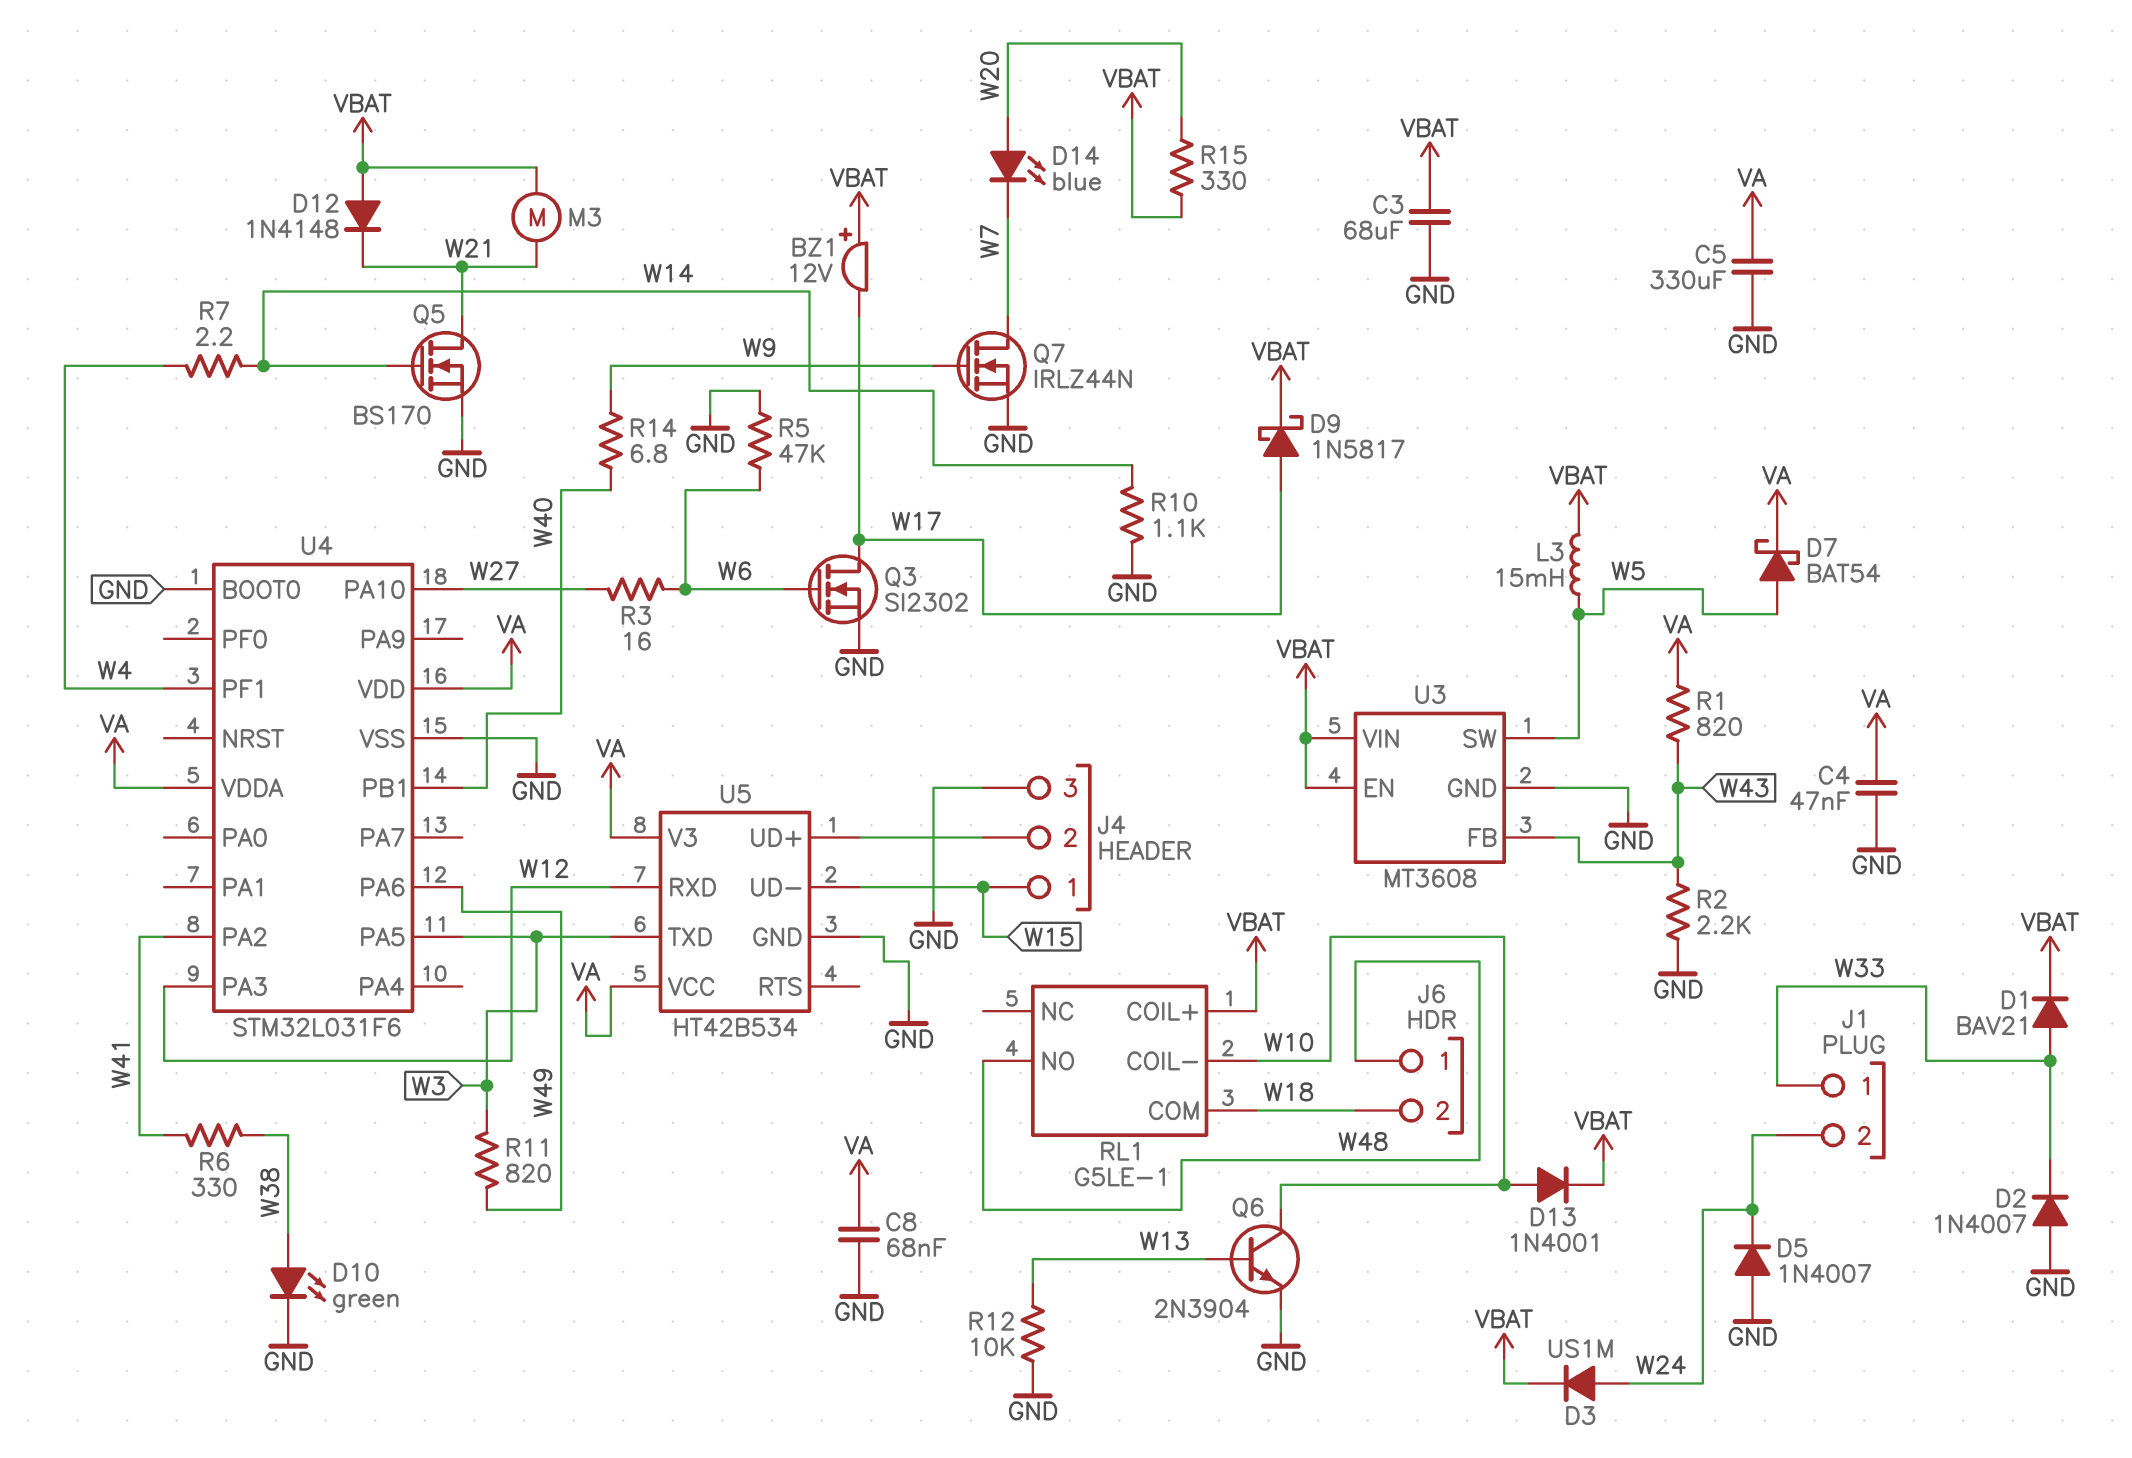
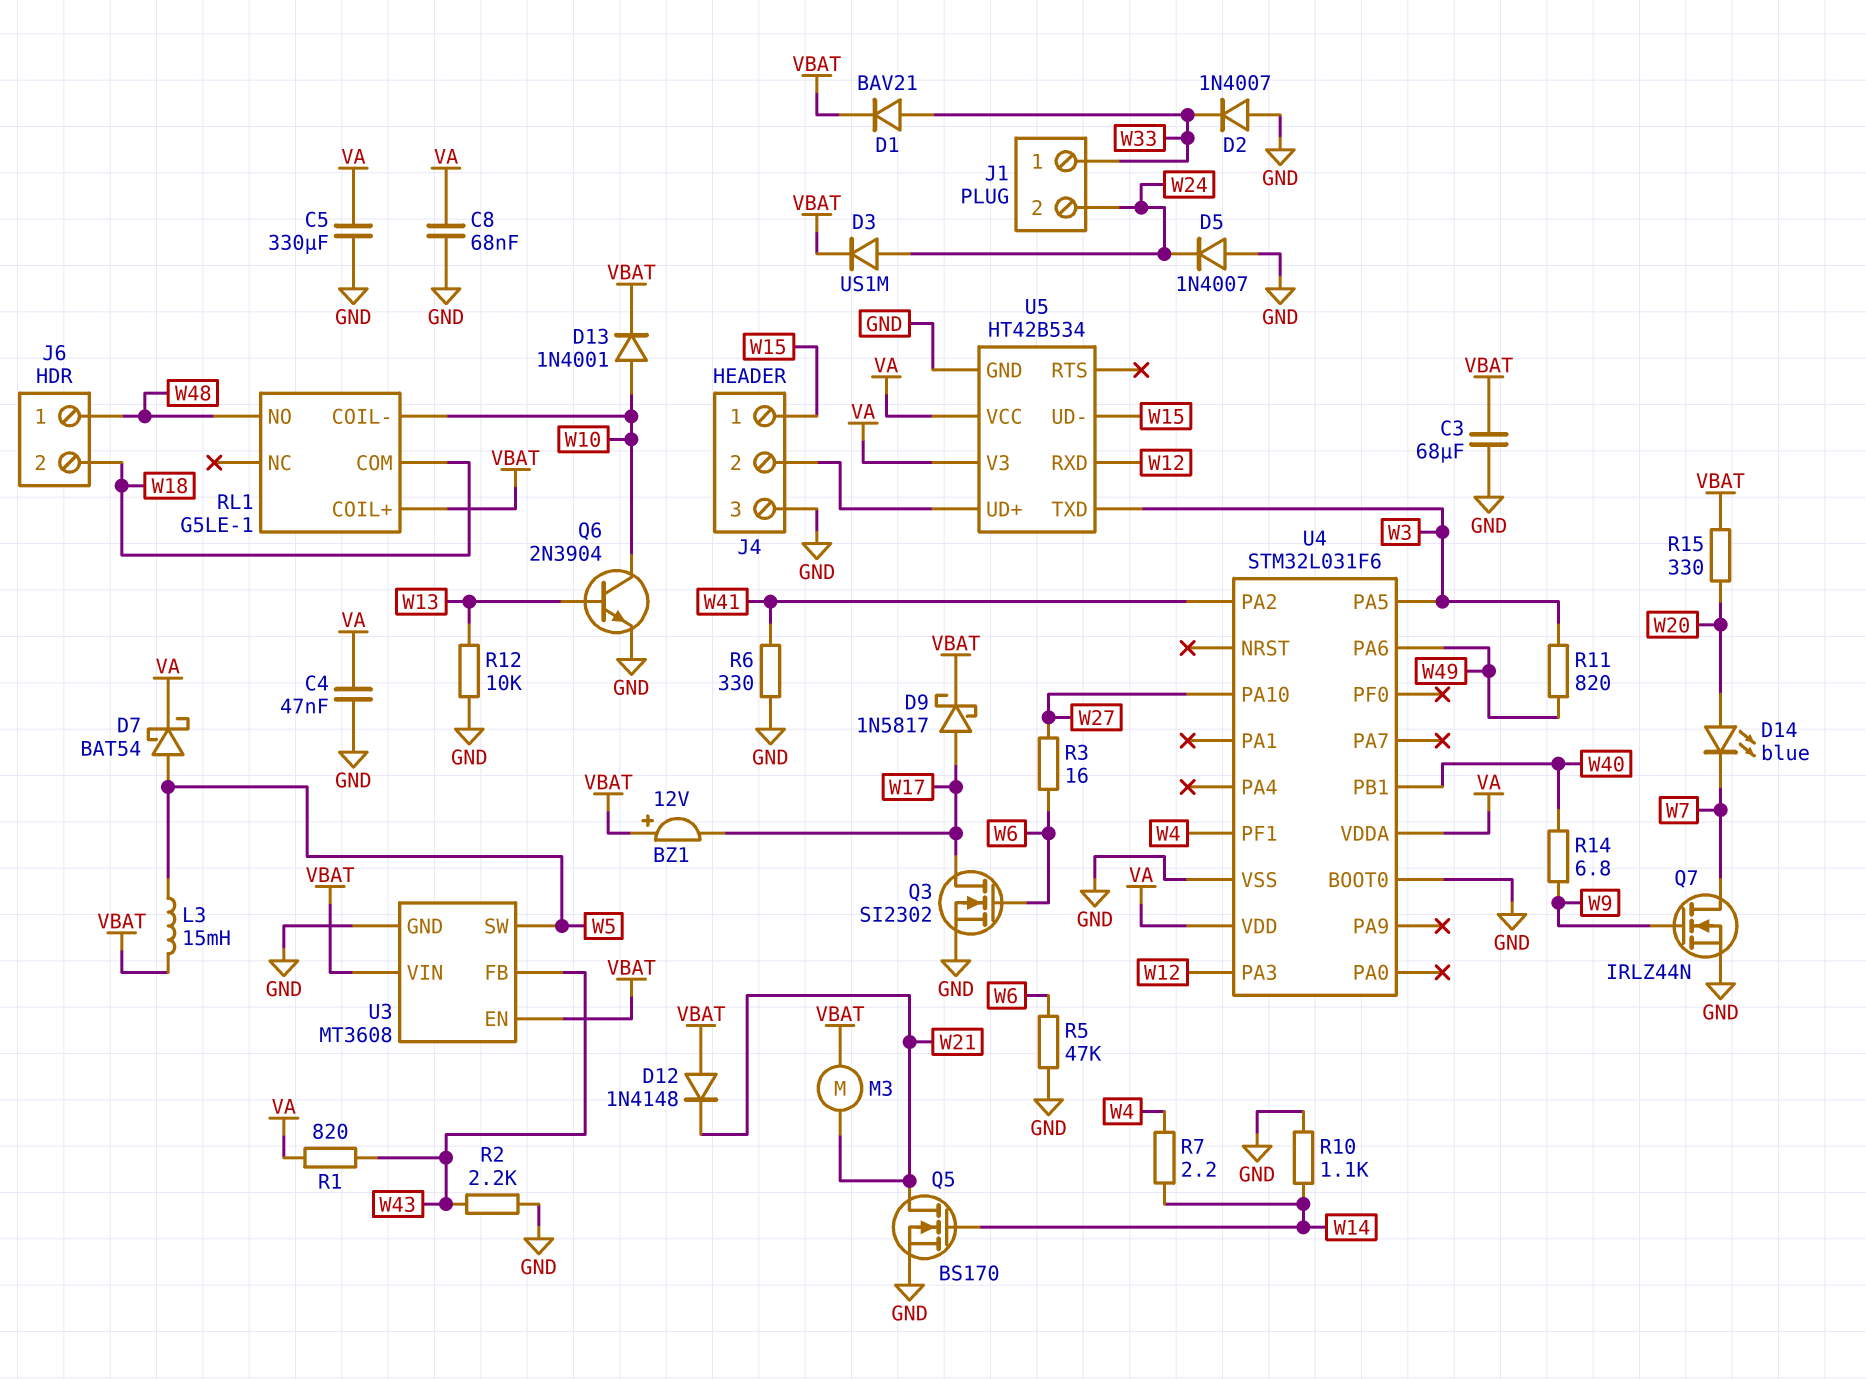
D10: LED green (A W38, K GND) -> none
R6: 330 (W38, W41) -> 330 (GND, W41)

